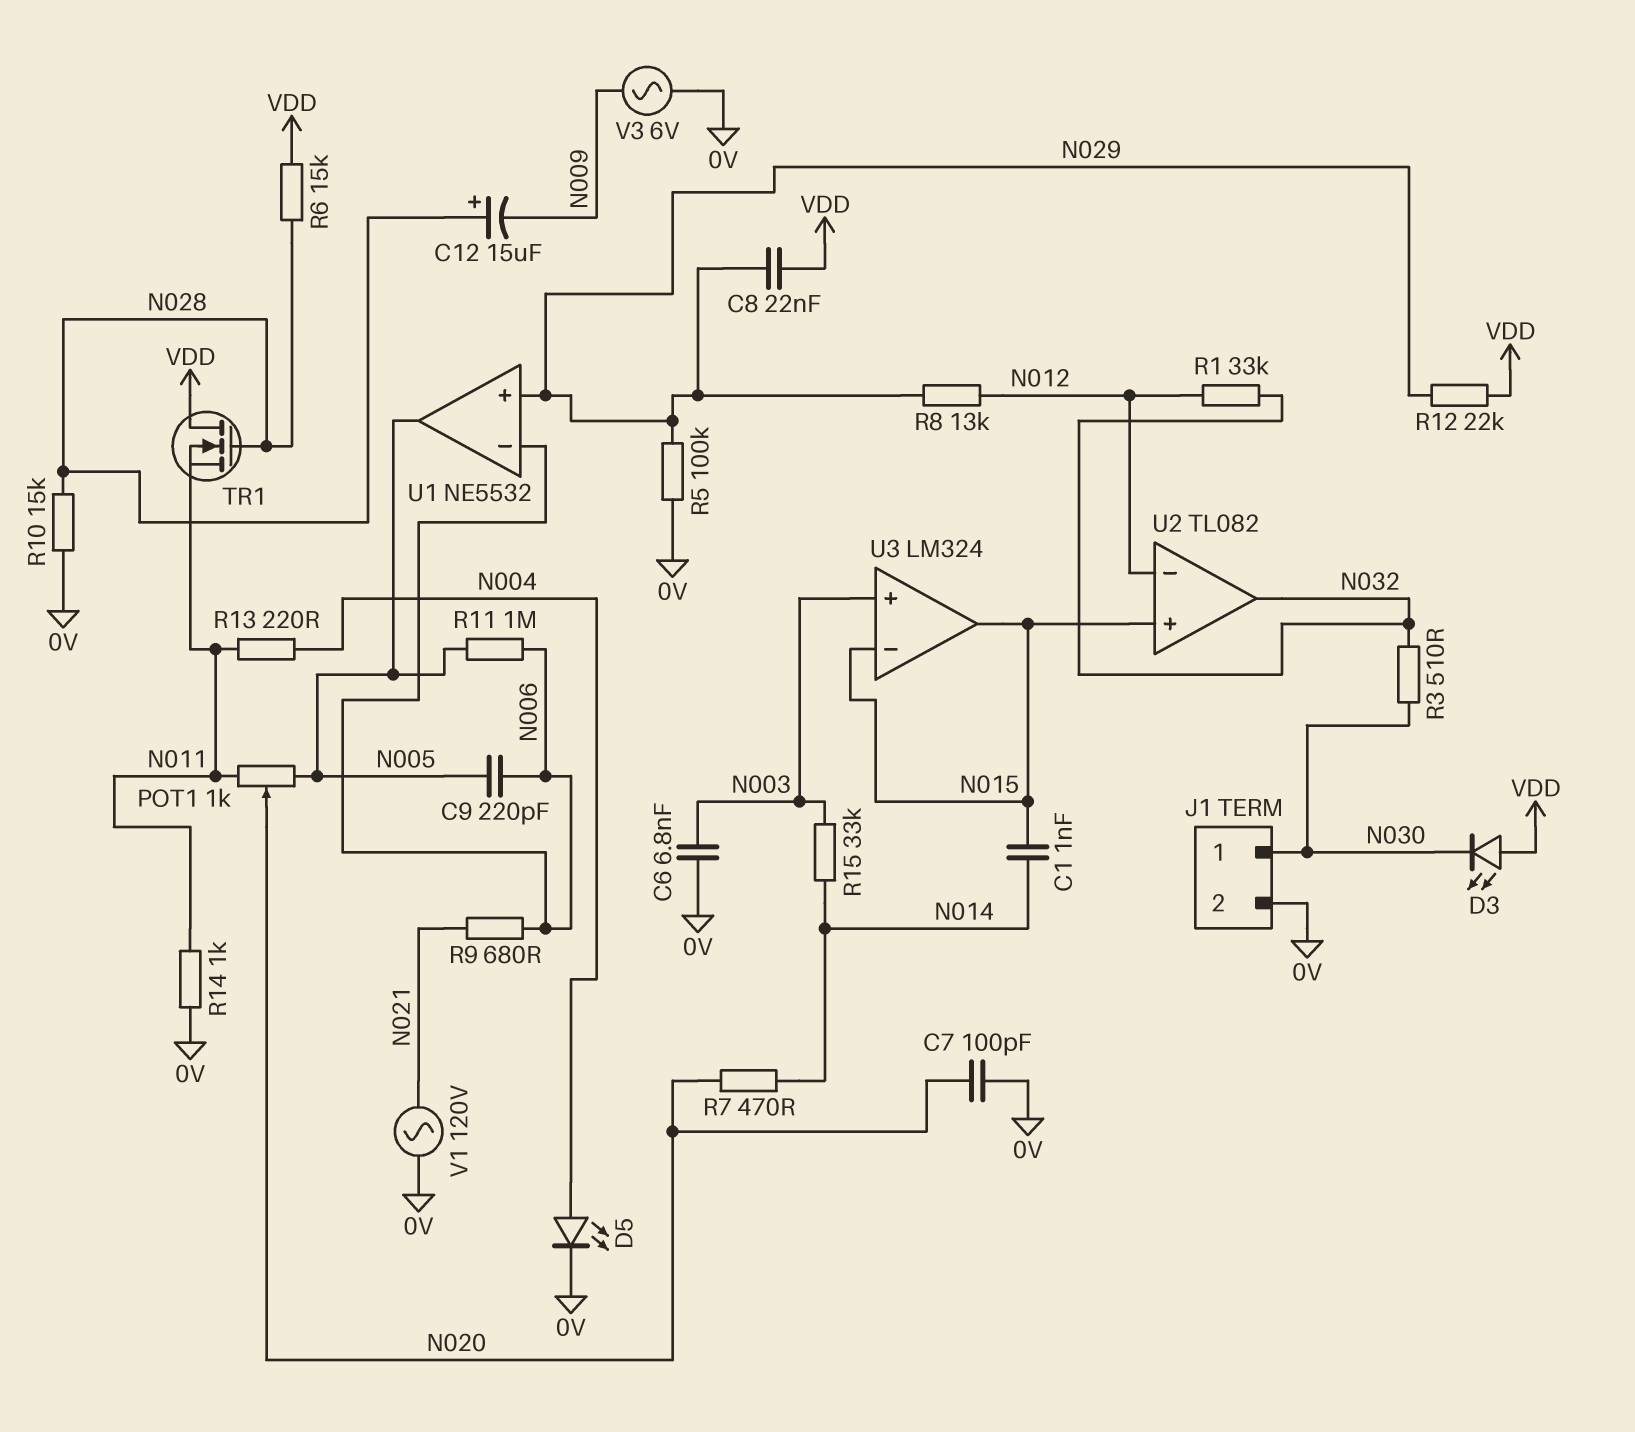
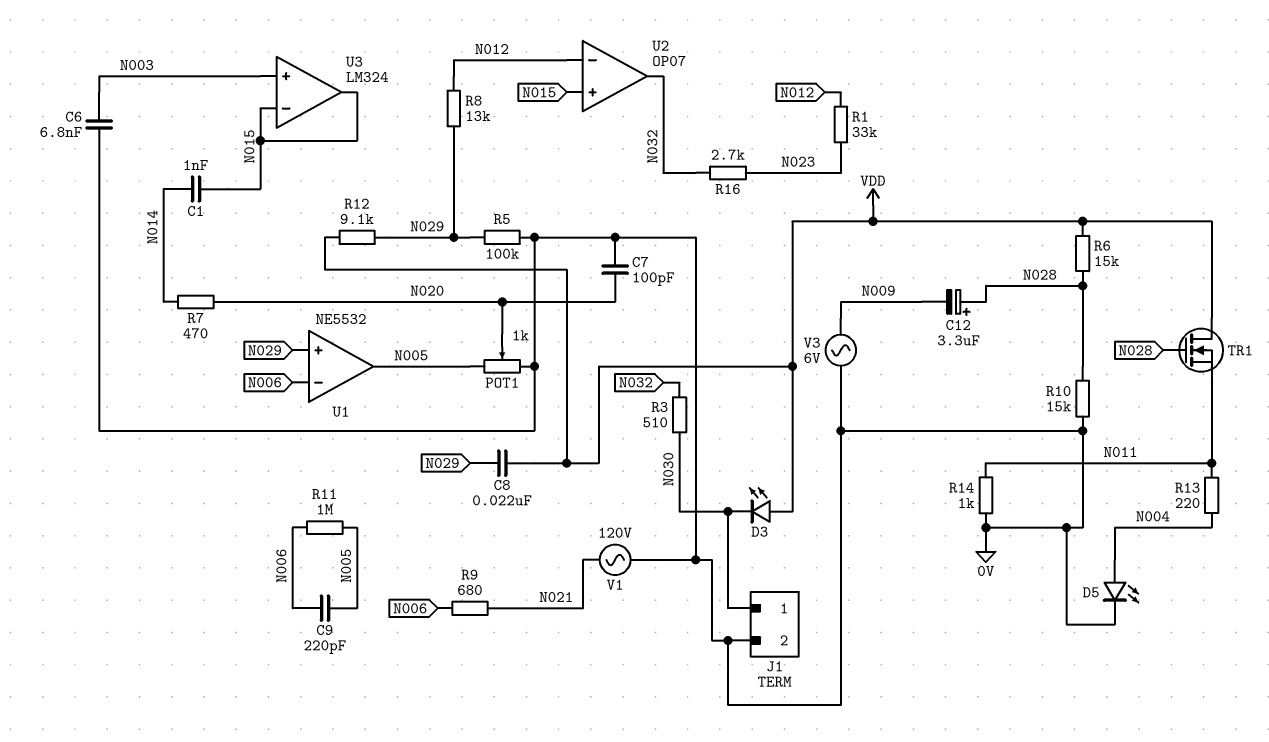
C12: 15uF (plus N028, minus N009) -> 3.3uF (plus N028, minus N009)
POT1: 1k (N005, N011, wiper N020) -> 1k (0V, N005, wiper N020)
R1: 33k (N012, N032) -> 33k (N012, N023)
R12: 22k (N029, VDD) -> 9.1k (N029, VDD)
R15: 33k (N003, N014) -> none
R16: none -> 2.7k (N023, N032)
U2: TL082 -> OP07

